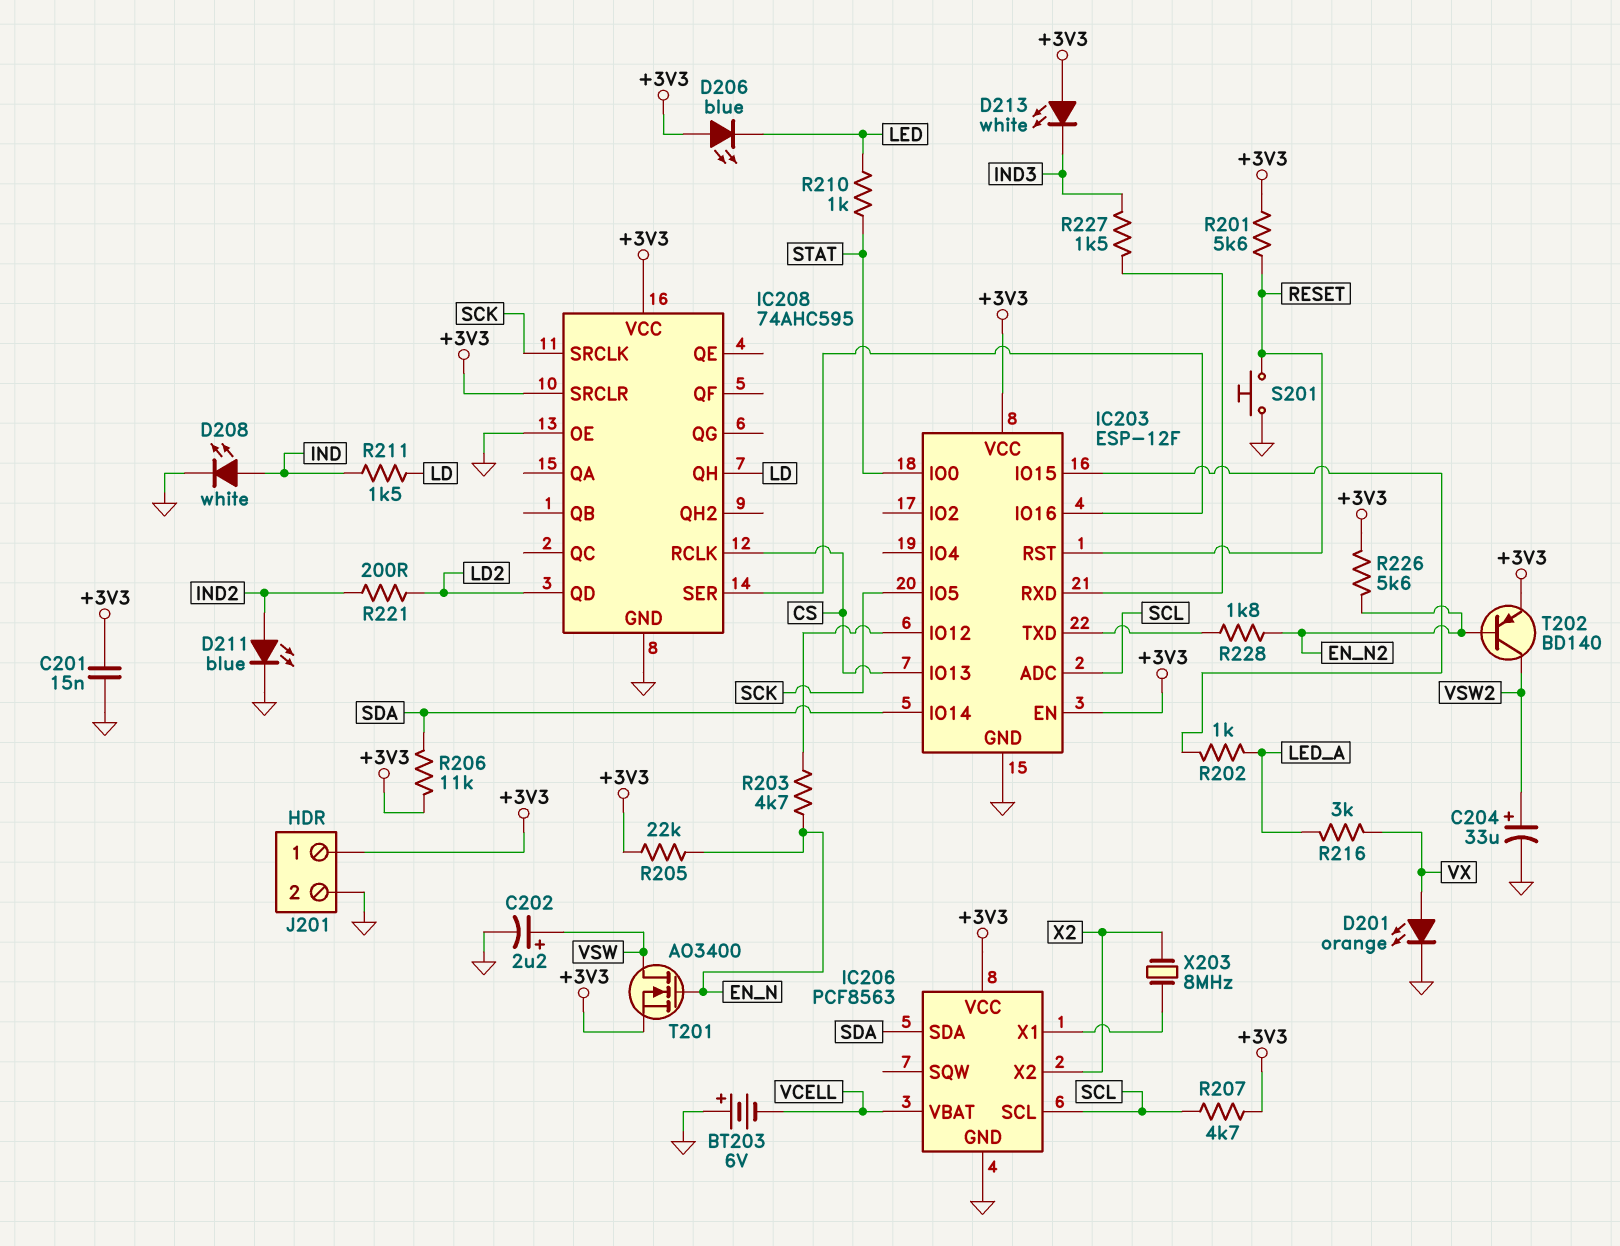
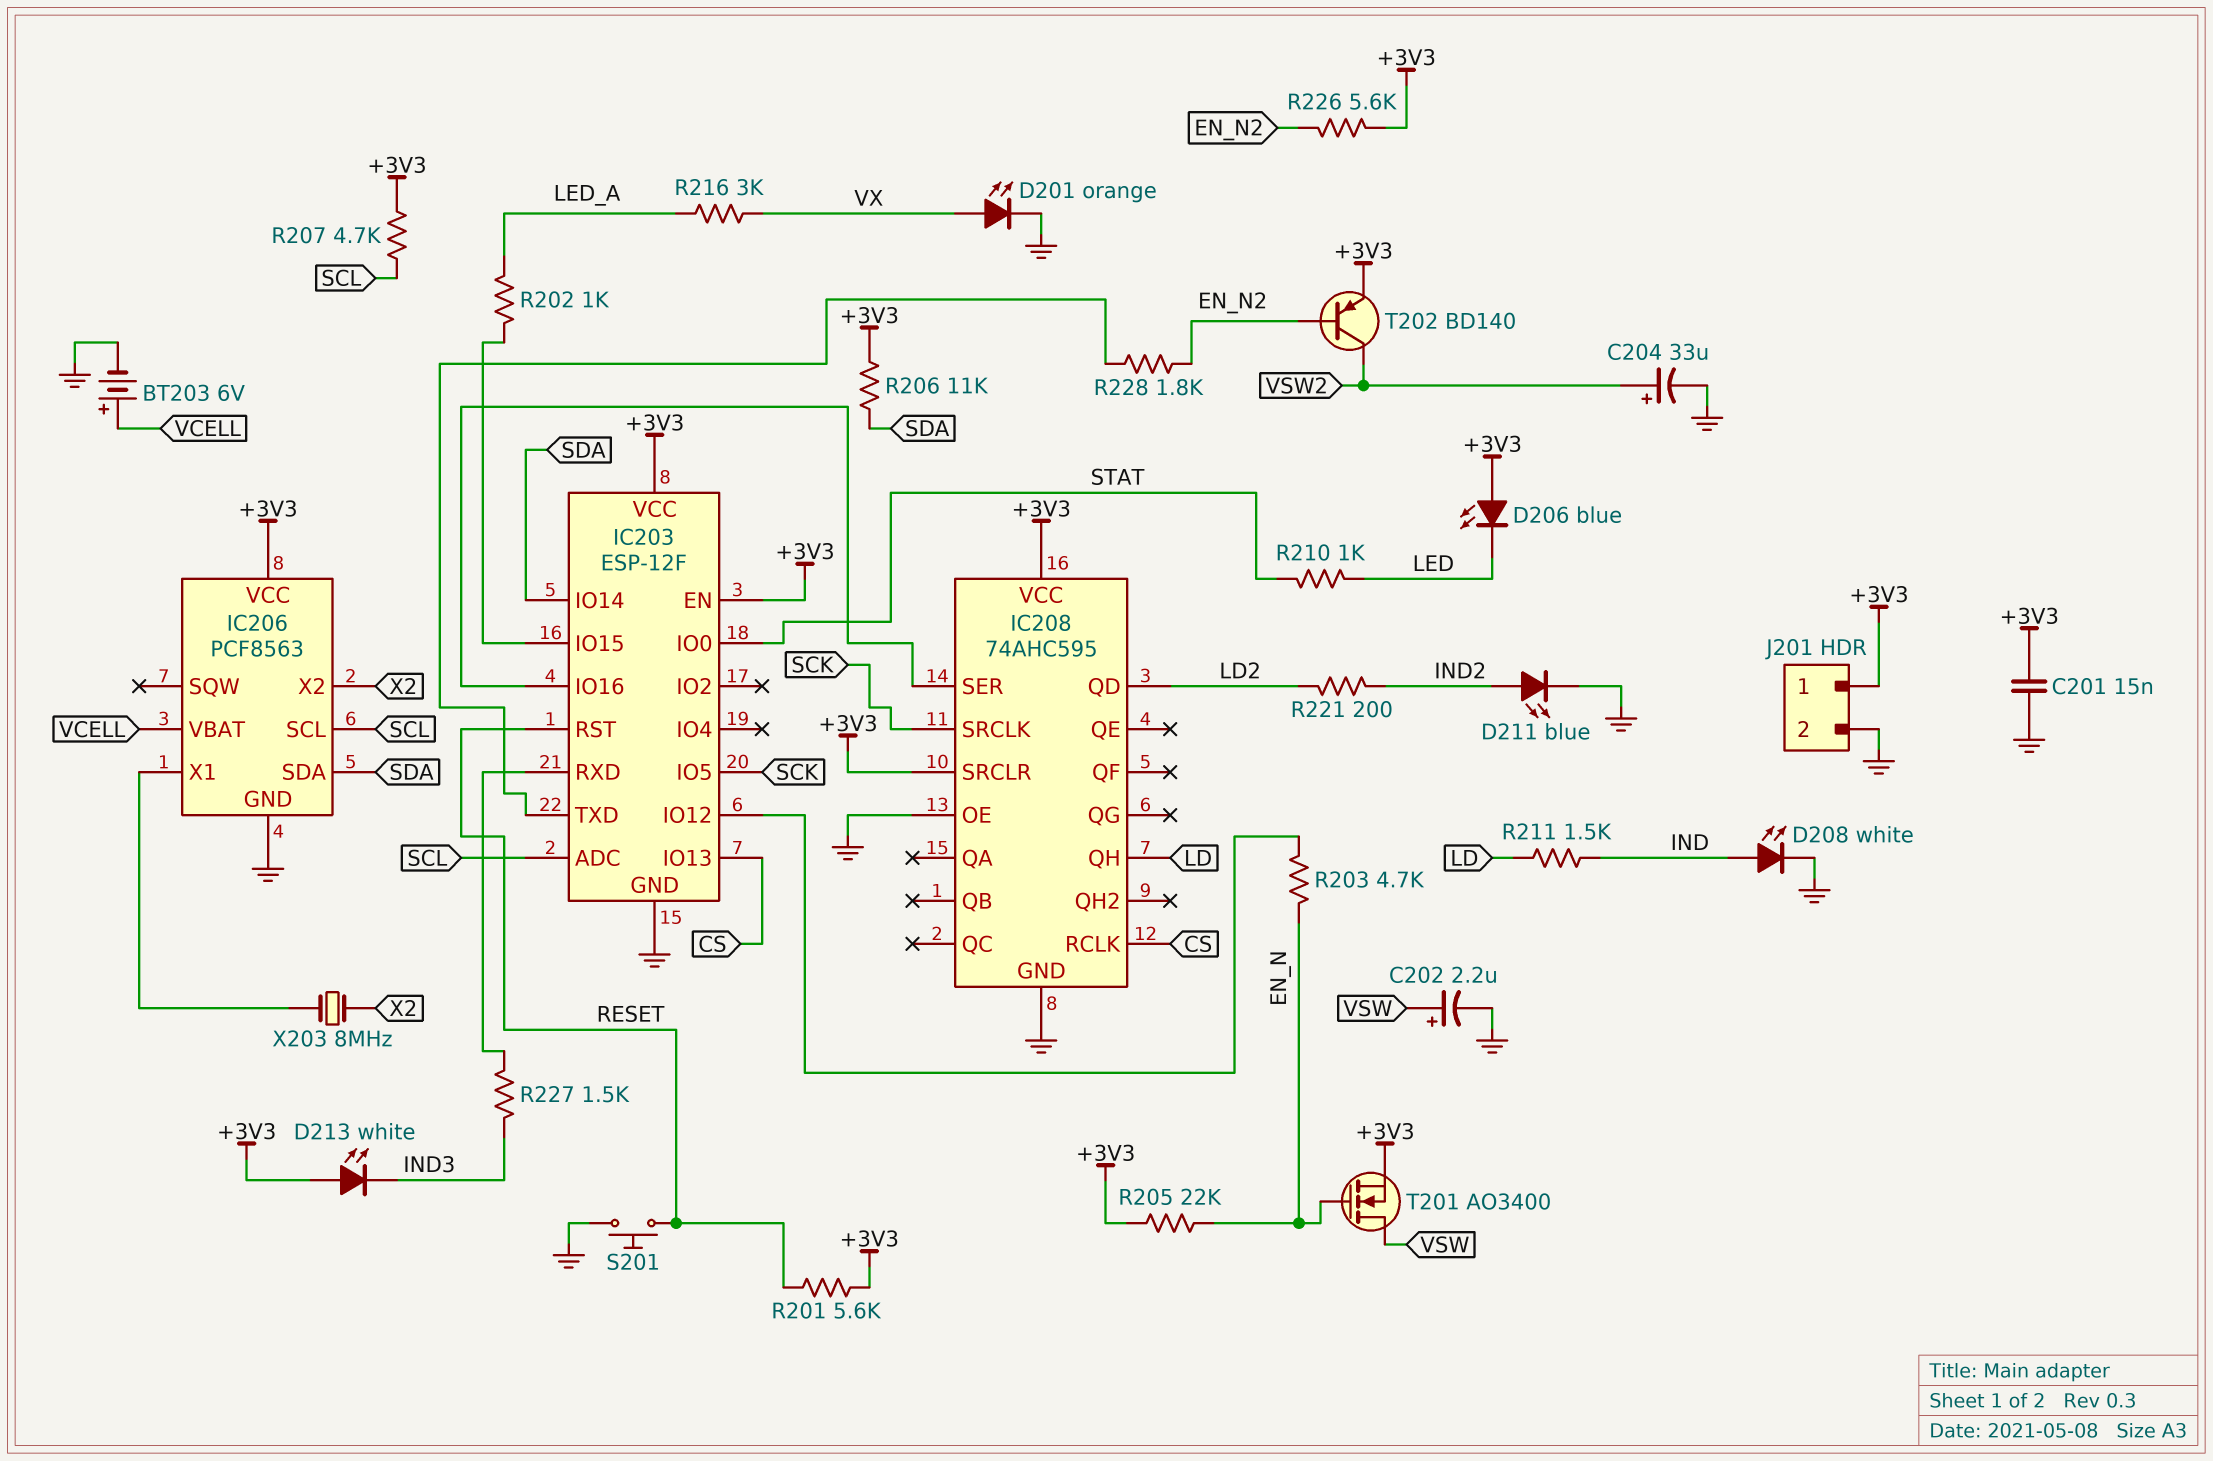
BT203: 6V (plus GND, minus VCELL) -> 6V (plus VCELL, minus GND)

